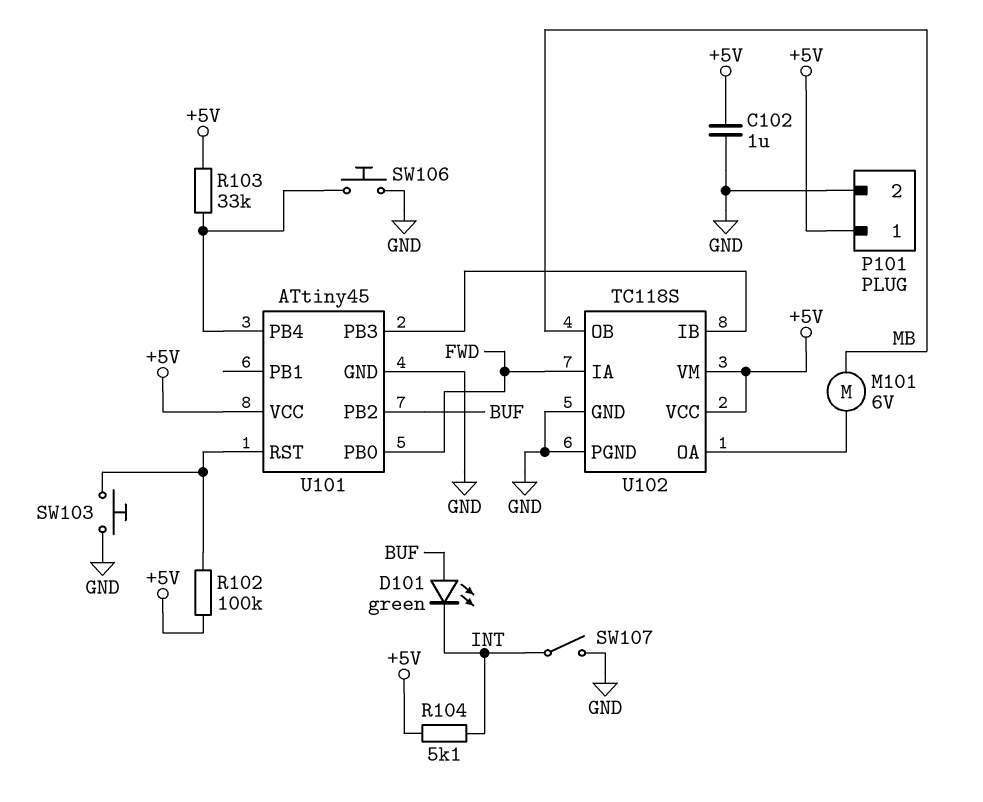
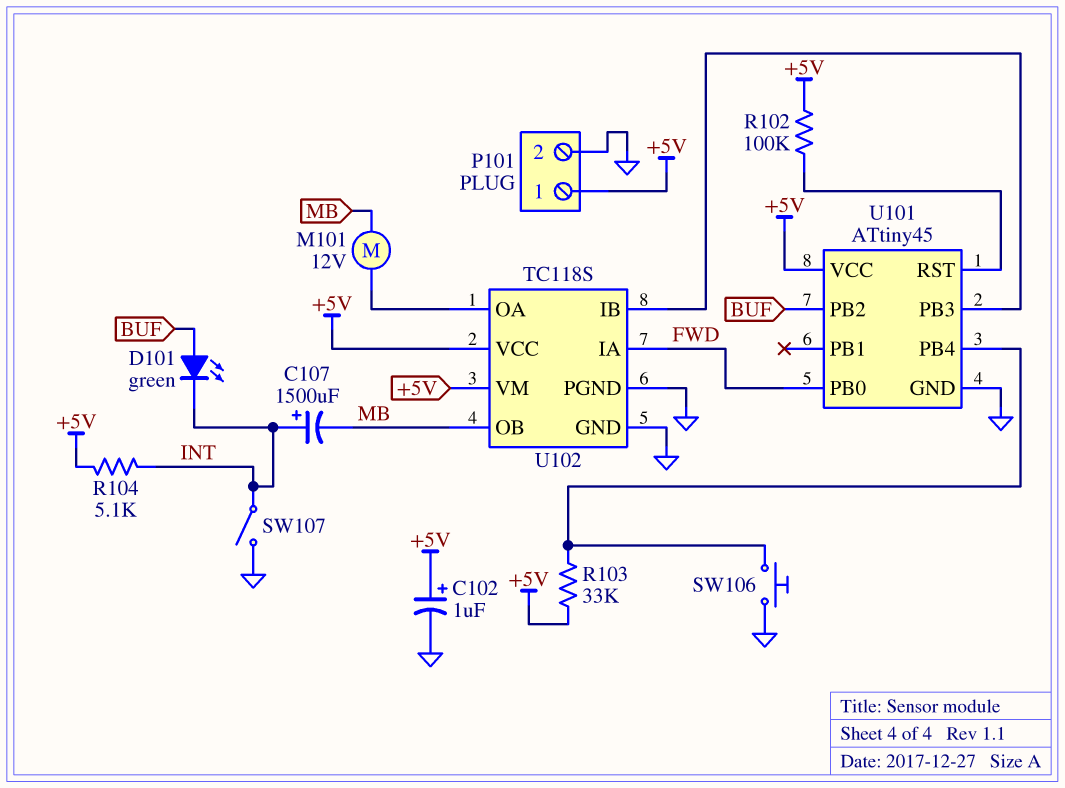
C102: 1uF (+5V, GND) -> 1uF (plus +5V, minus GND)
C107: none -> 1500uF (plus INT, minus MB)
M101: motor 6V (MB, U102/OA) -> motor 12V (MB, U102/OA)
SW103: button (GND, U101/RST) -> none

